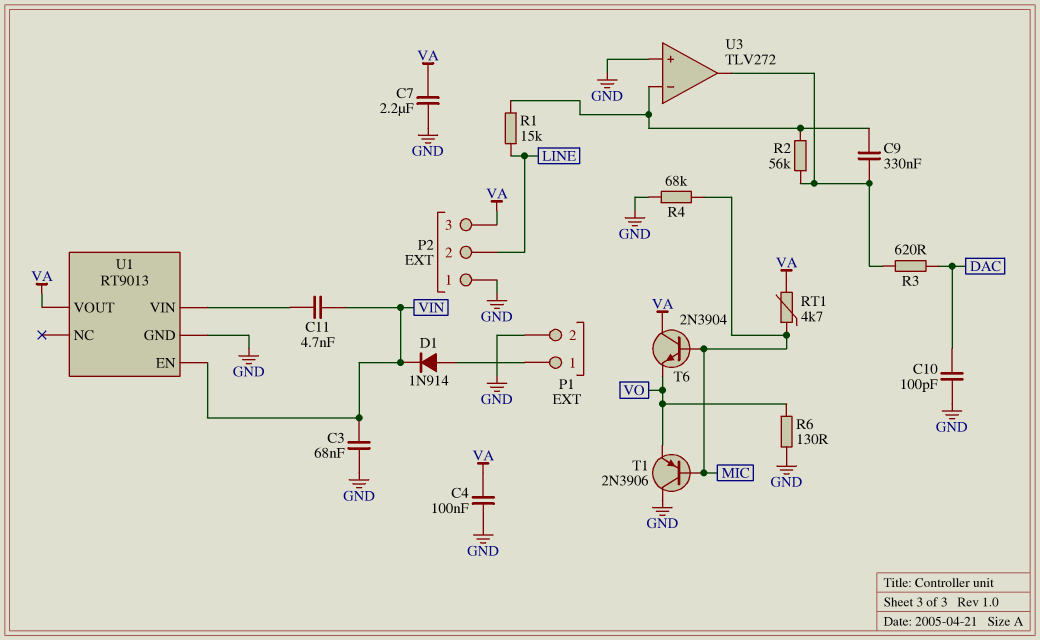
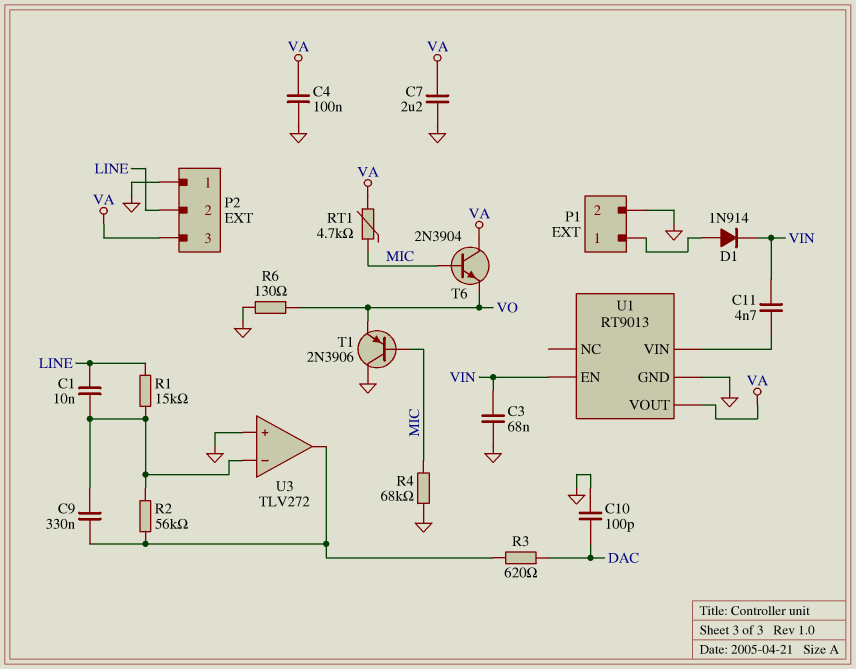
C1: none -> 10nF (LINE, U3/in-)

